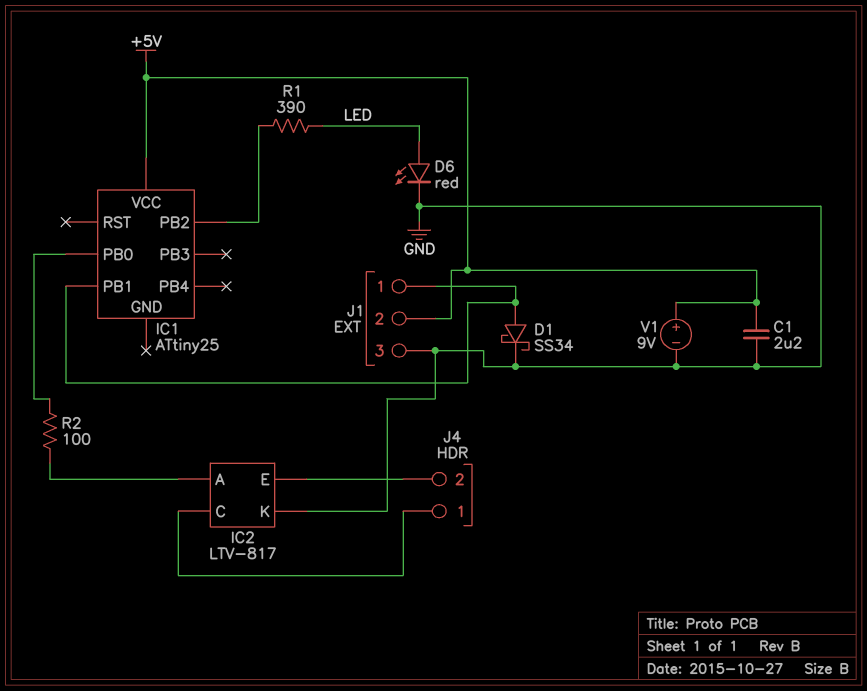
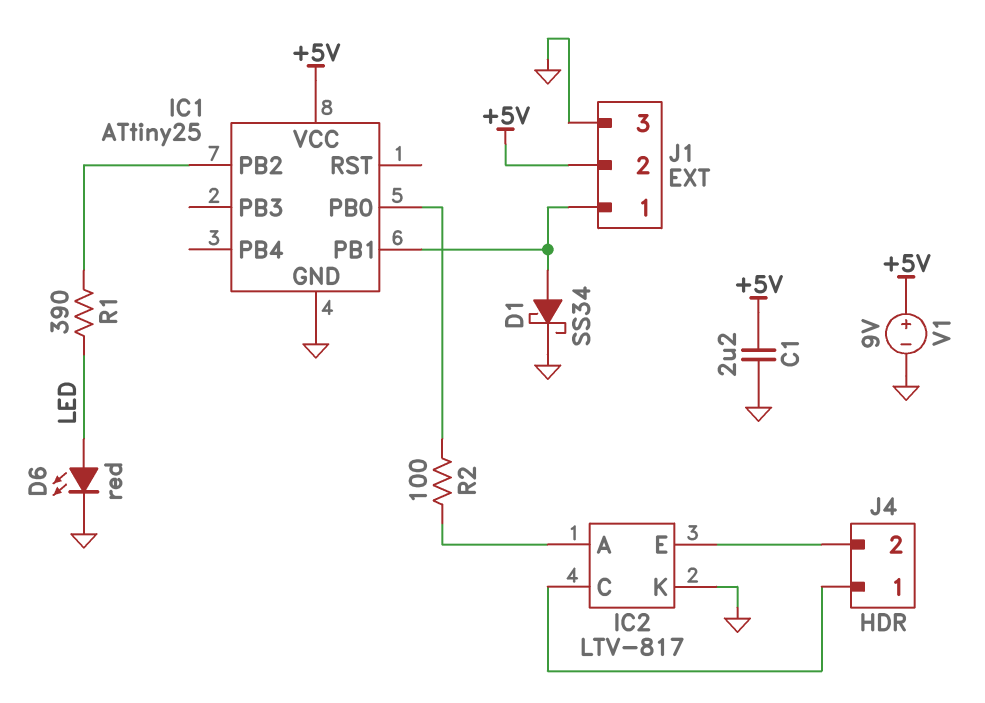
IC1 pin GND: none -> GND

